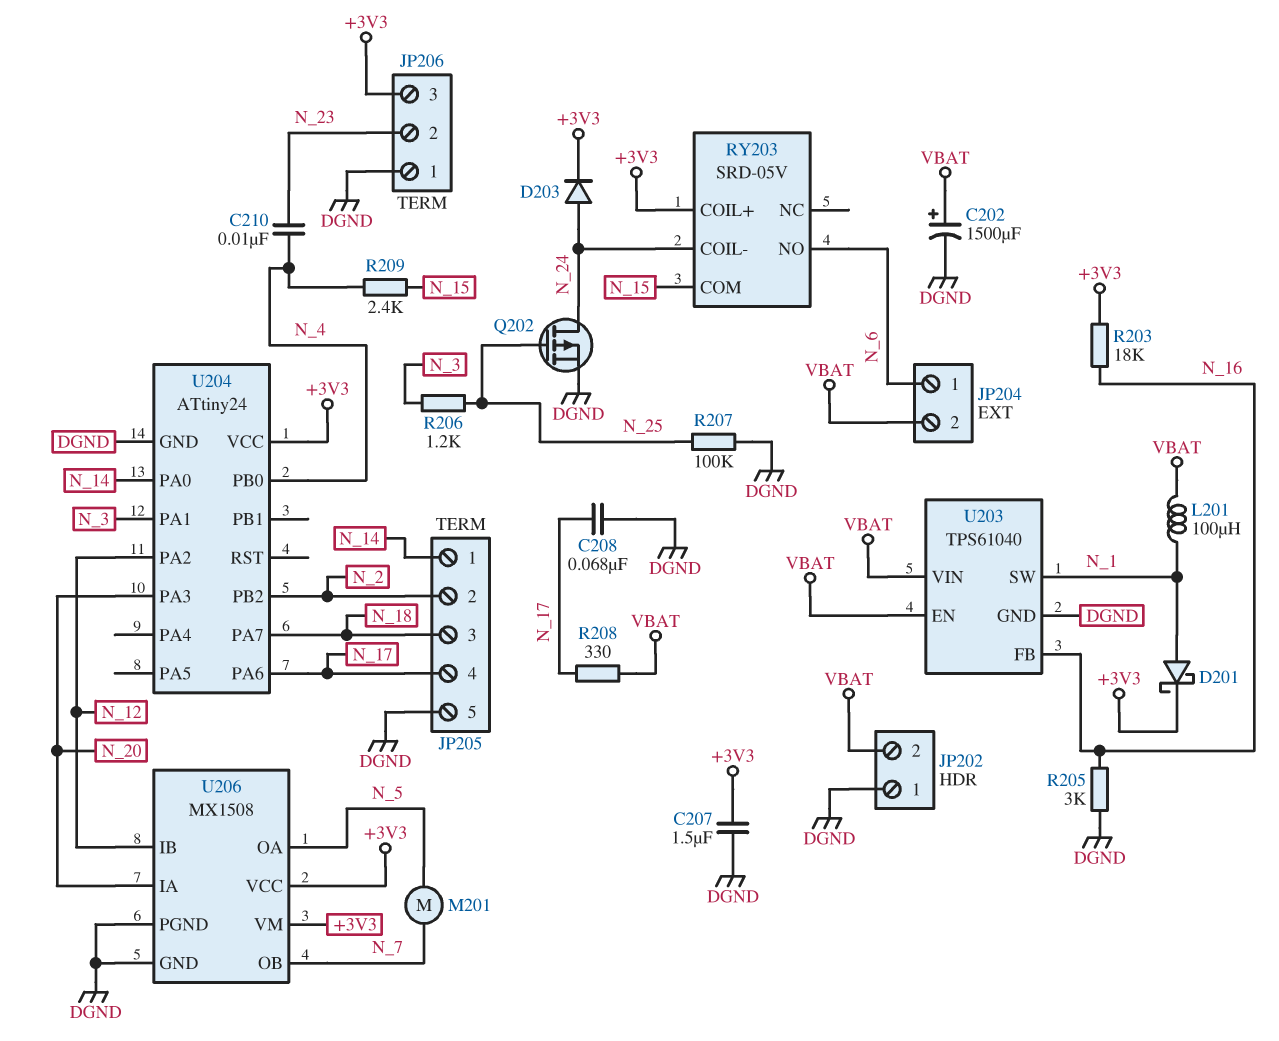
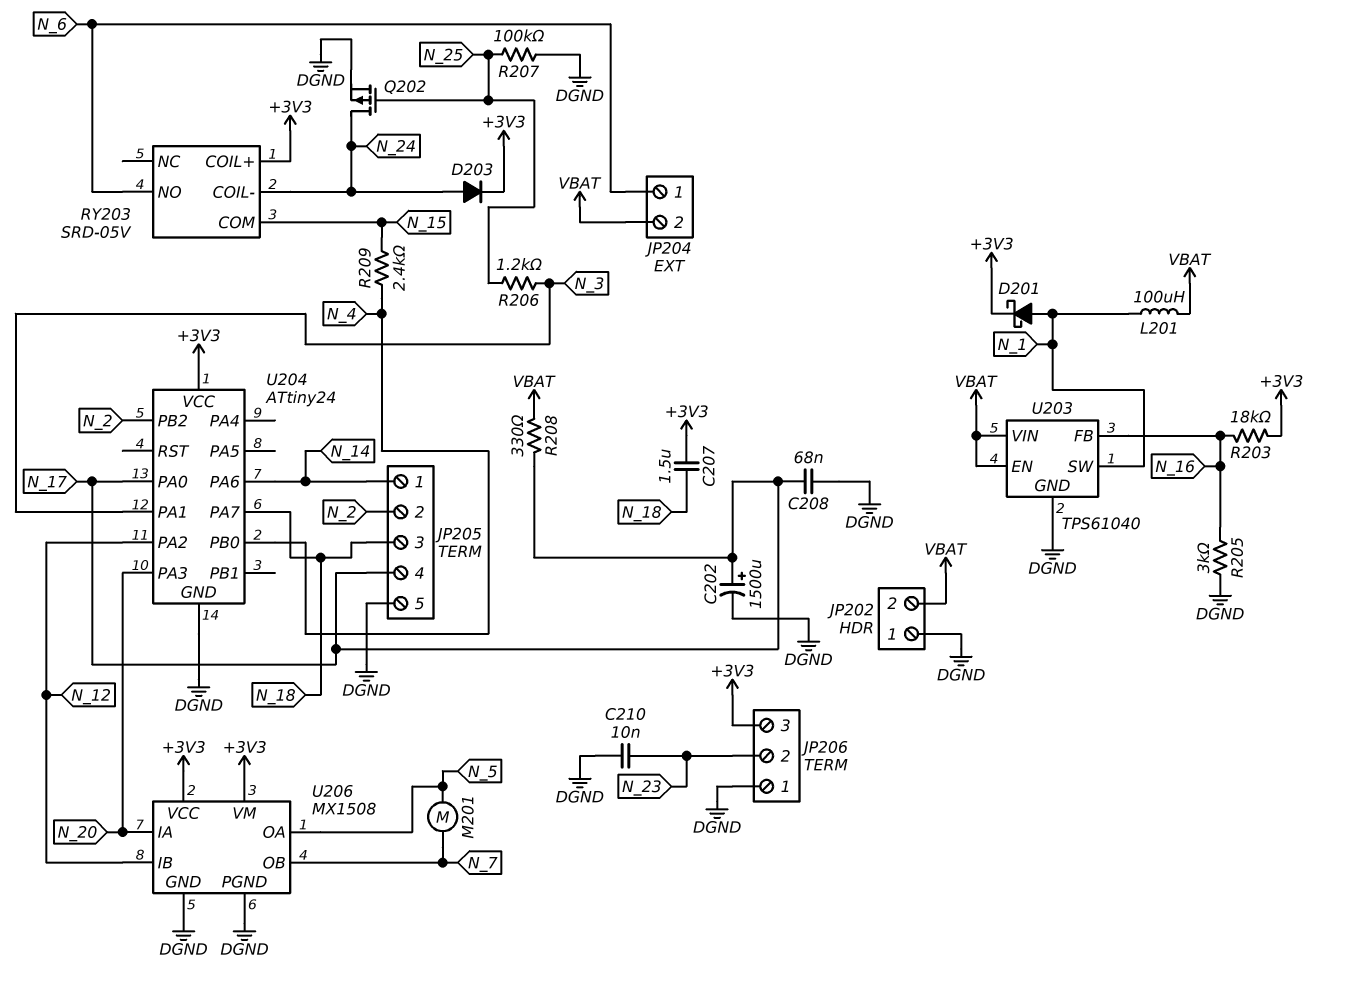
C202: 1500uF (plus VBAT, minus DGND) -> 1500uF (plus N_17, minus DGND)
C207: 1.5uF (+3V3, DGND) -> 1.5uF (+3V3, N_18)
C210: 10nF (N_4, N_23) -> 10nF (DGND, N_23)
U204 pin PA0: N_14 -> N_17
U204 pin PA6: N_17 -> N_14

